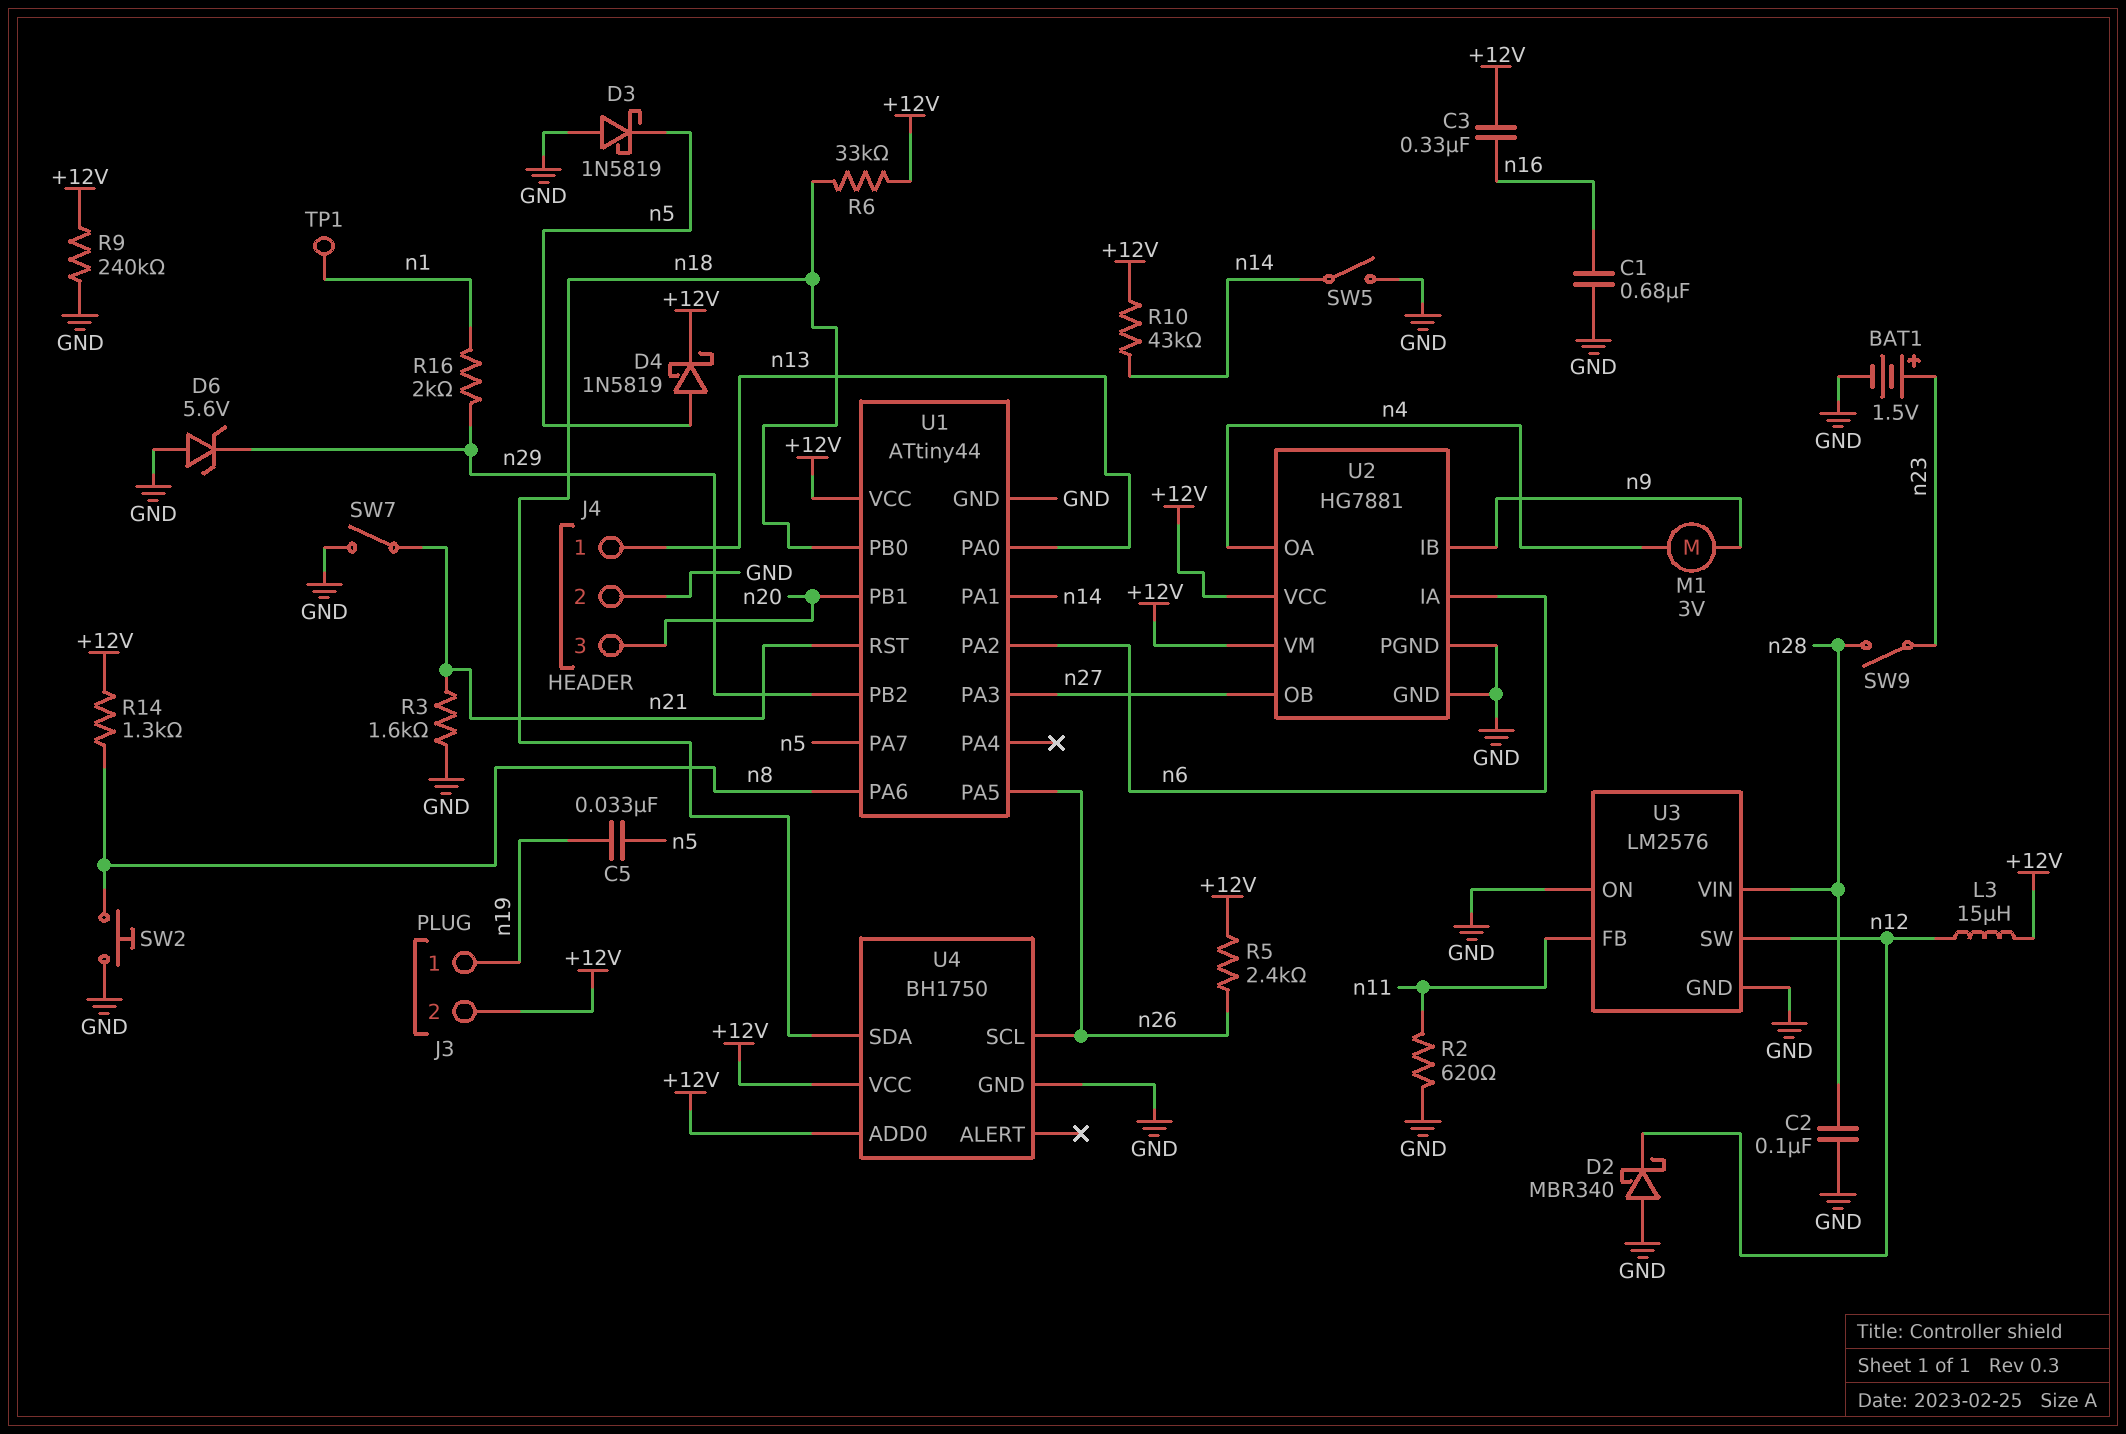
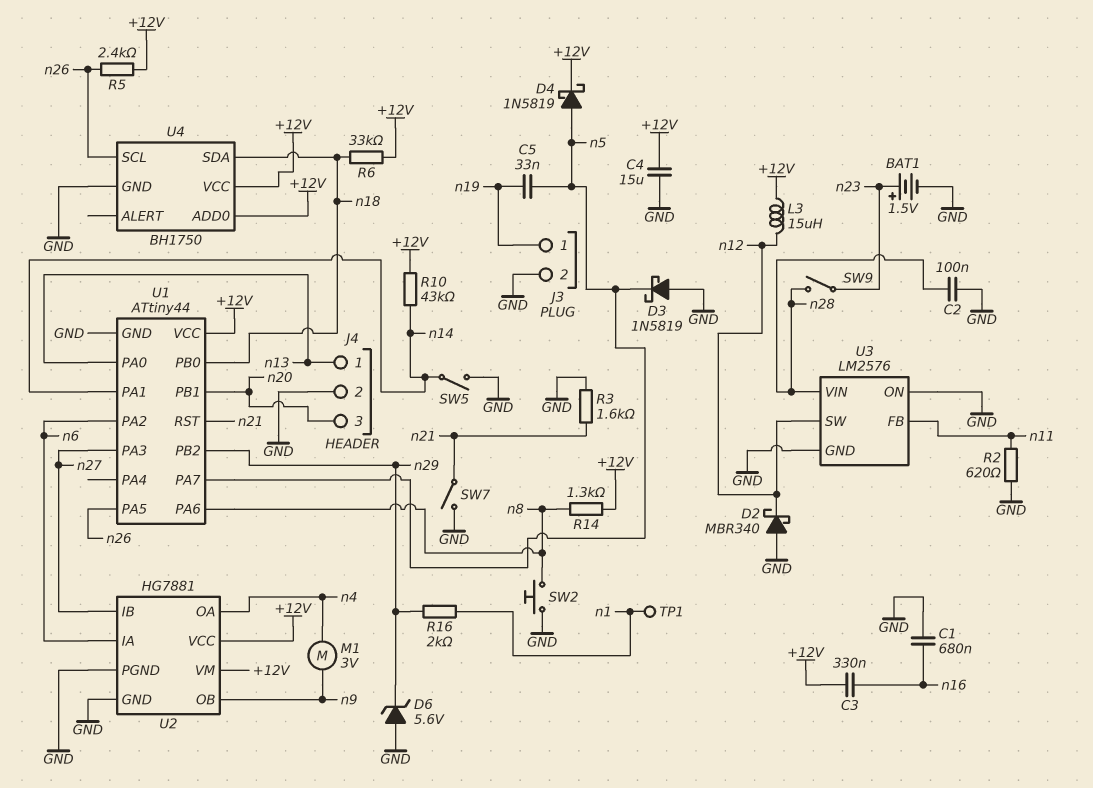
C4: none -> 15uF (+12V, GND)
J3 pin 2: +12V -> GND
R9: 240k (+12V, GND) -> none
U2 pin IB: n9 -> n27
U2 pin OB: n27 -> n9

